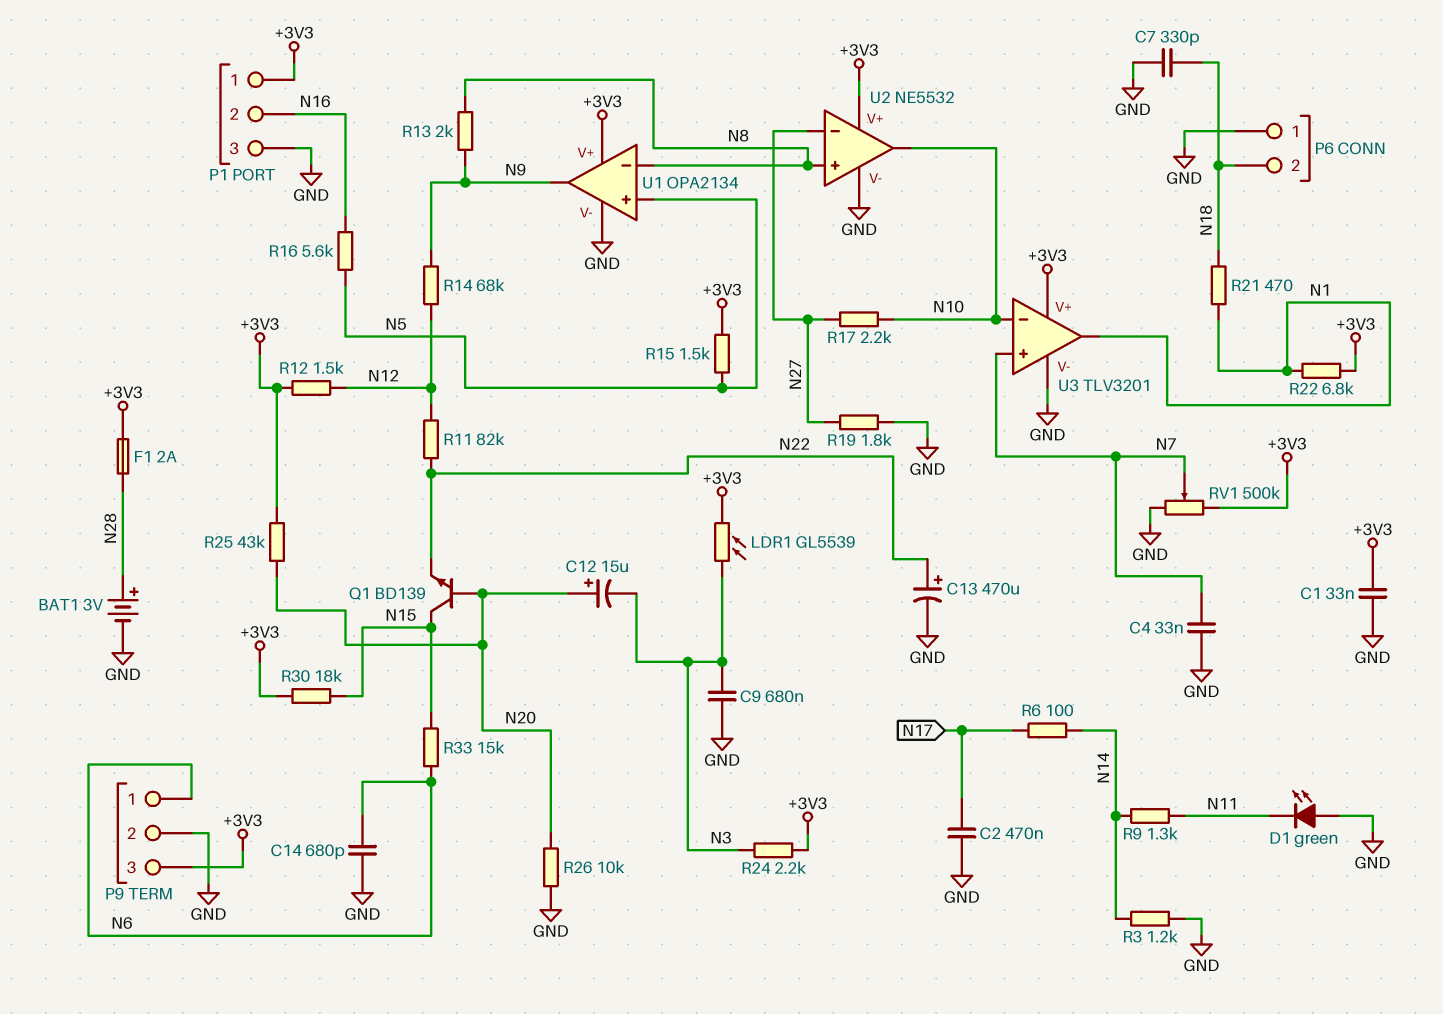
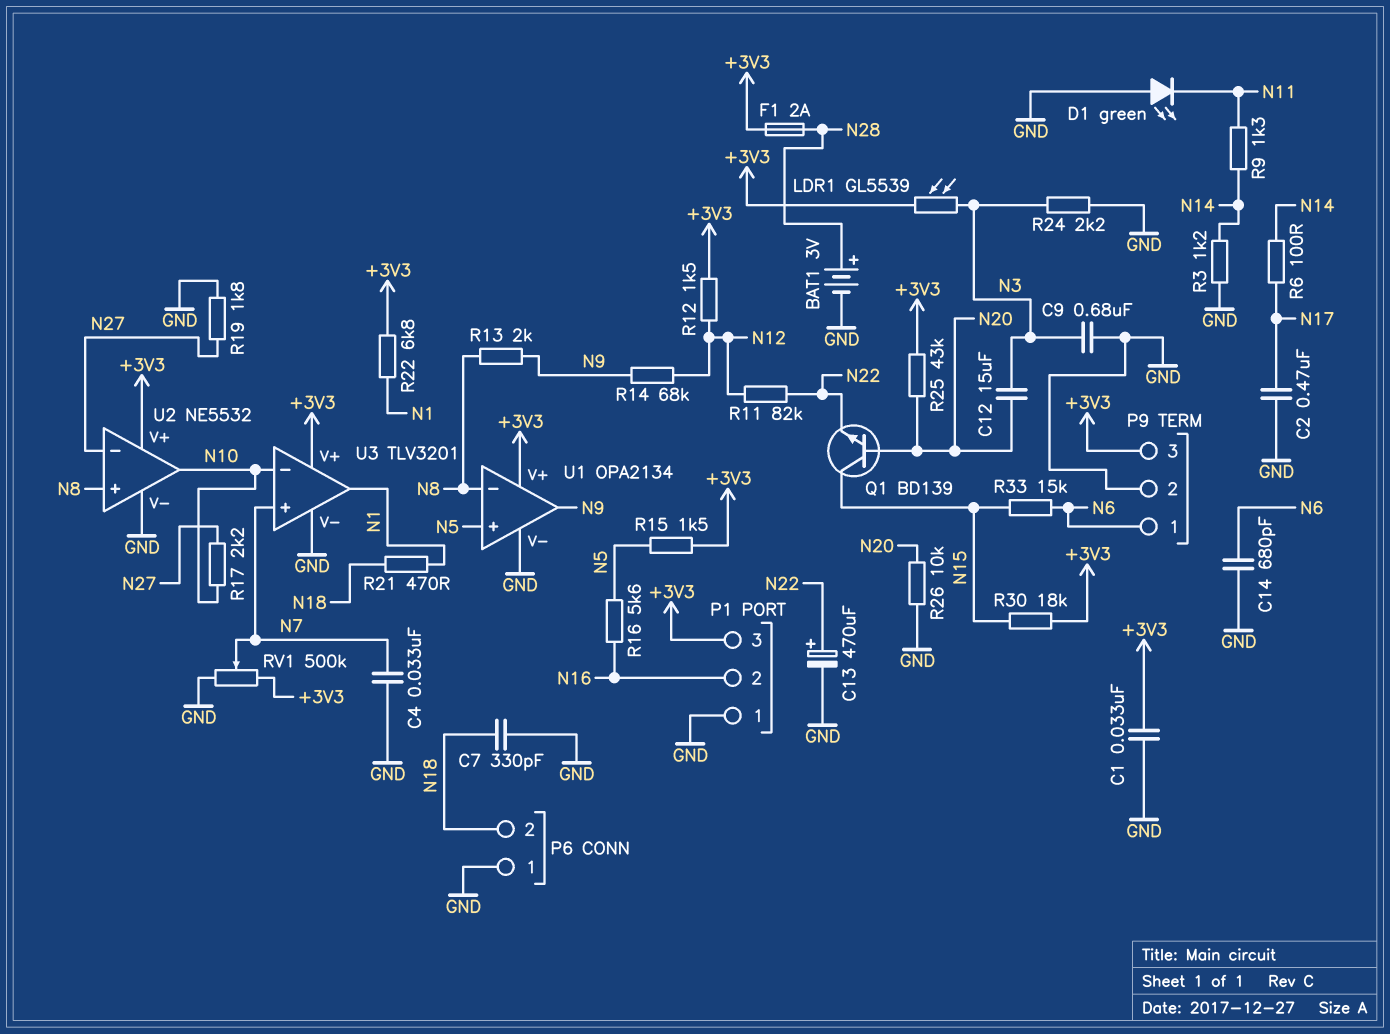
C12: 15uF (plus N20, minus N3) -> 15uF (N3, N20)
P1 pin 1: +3V3 -> GND
P1 pin 3: GND -> +3V3
R24: 2.2k (+3V3, N3) -> 2.2k (GND, N3)

